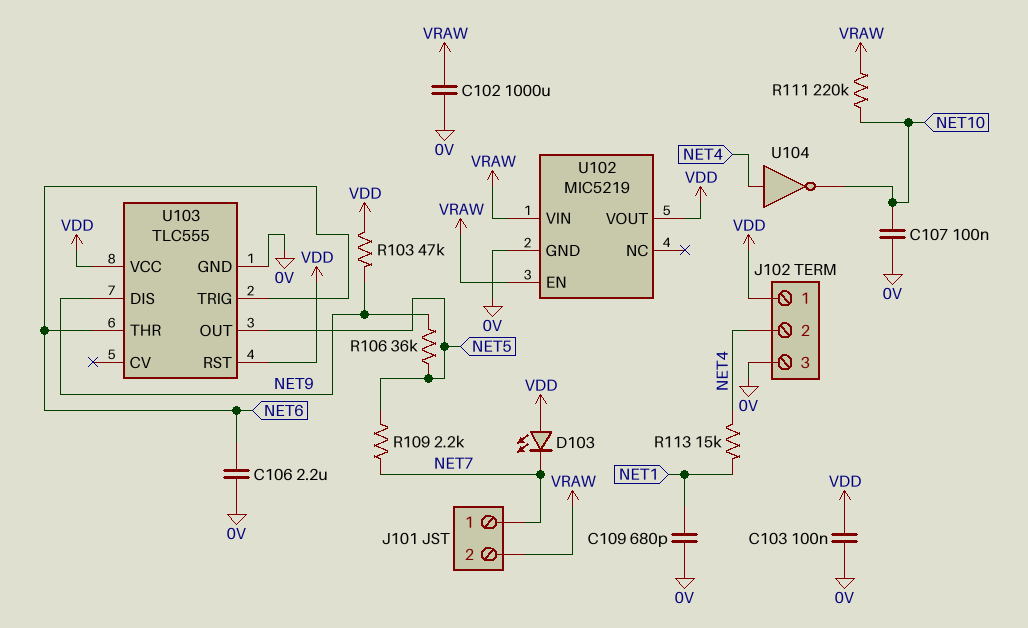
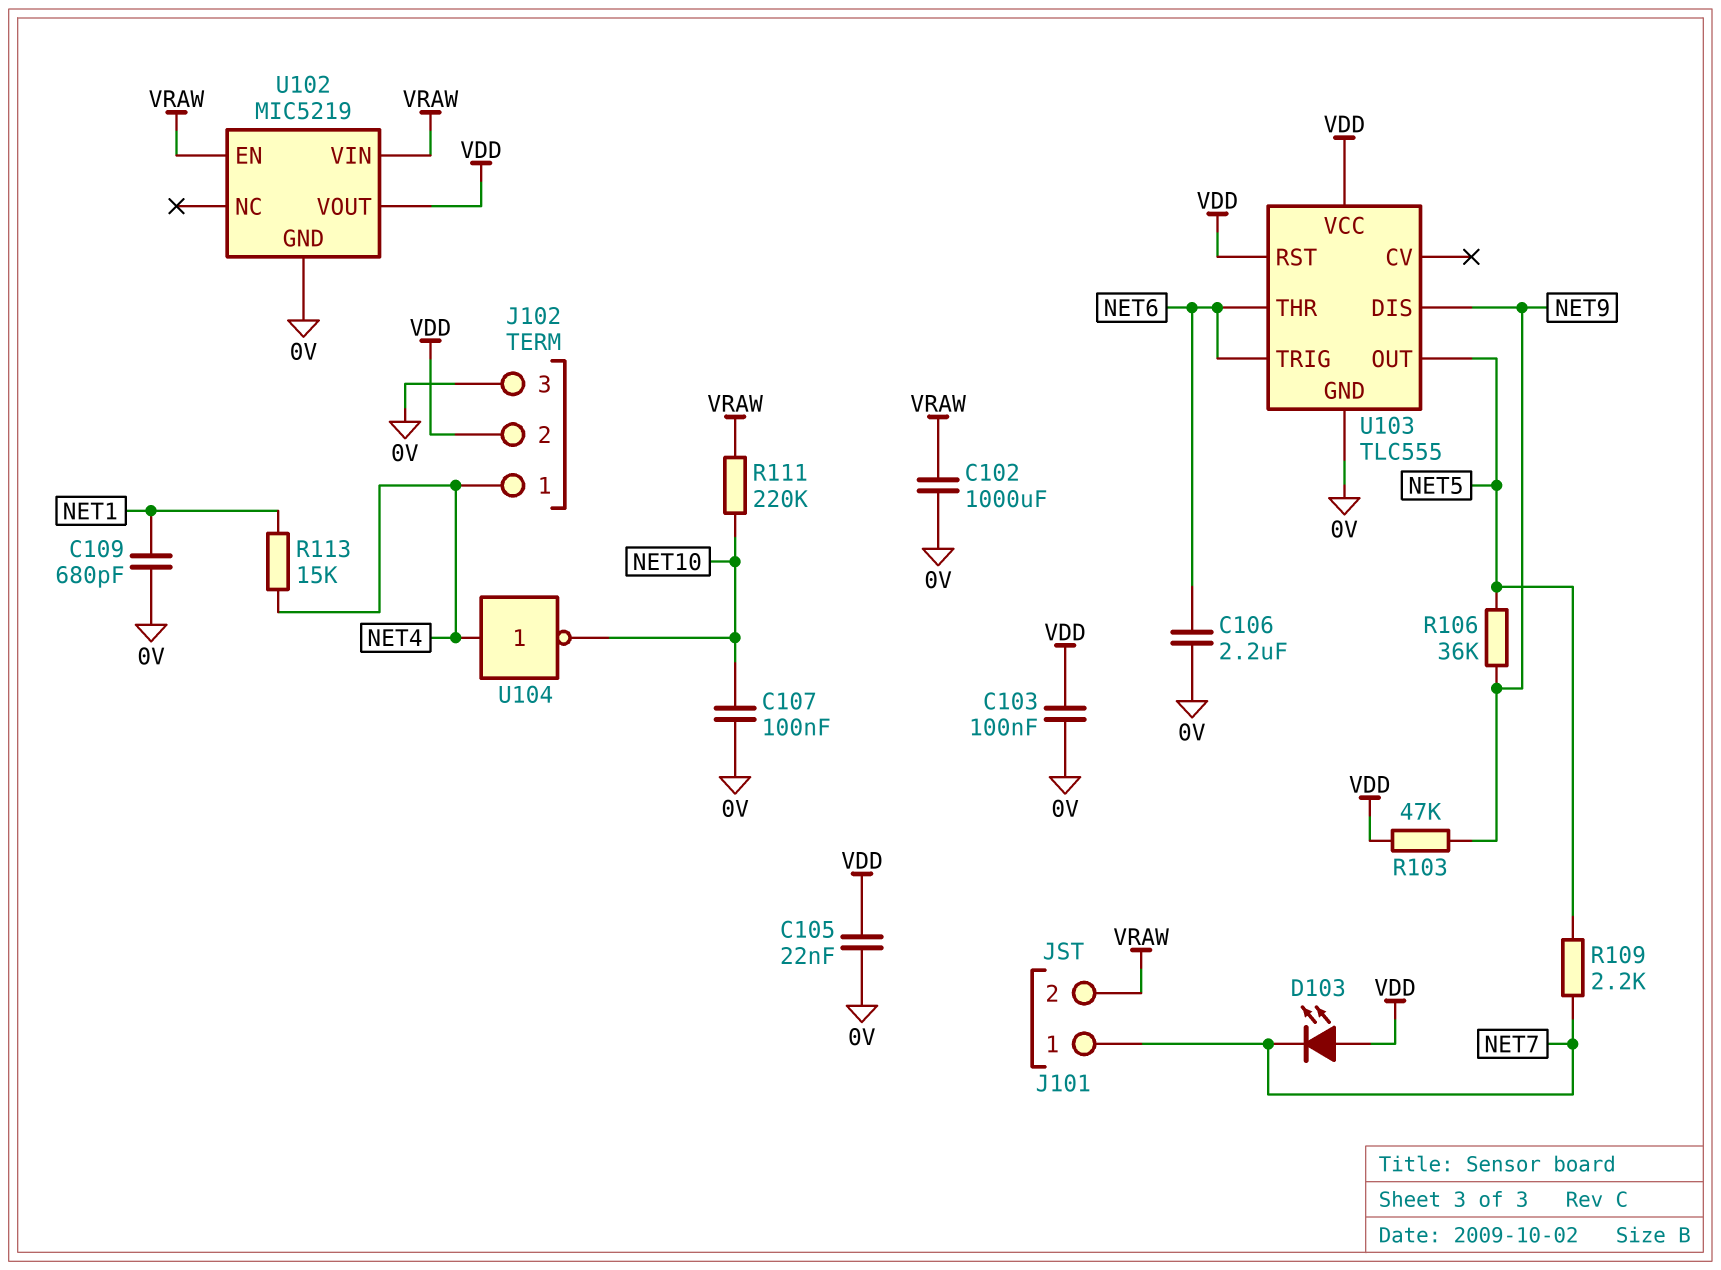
C105: none -> 22nF (0V, VDD)
J102 pin 1: VDD -> NET4
J102 pin 2: NET4 -> VDD

